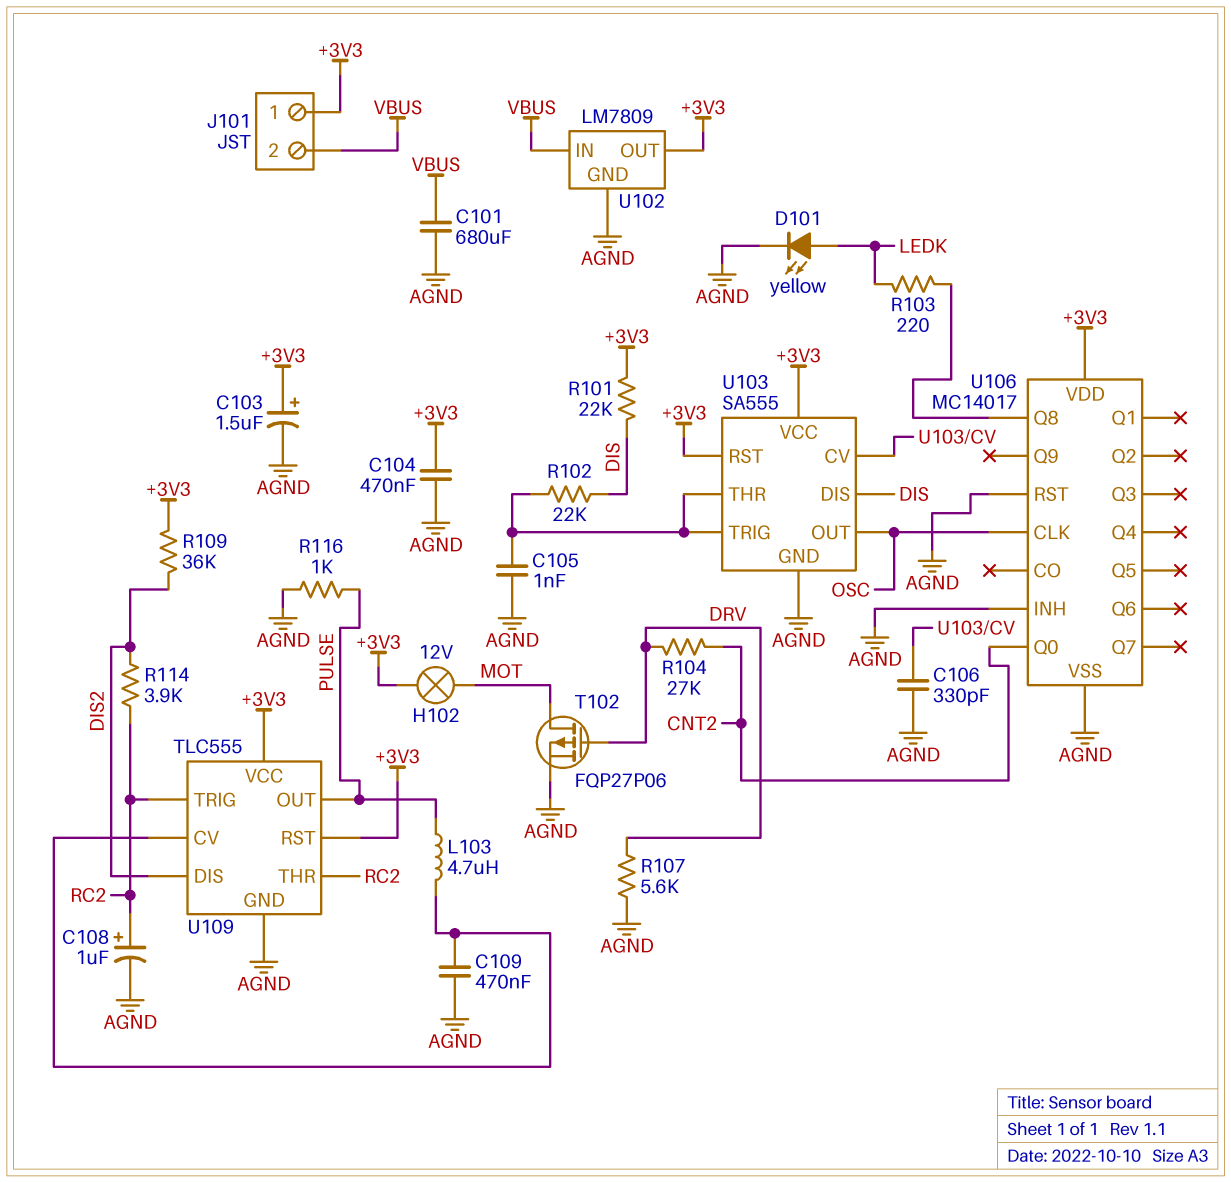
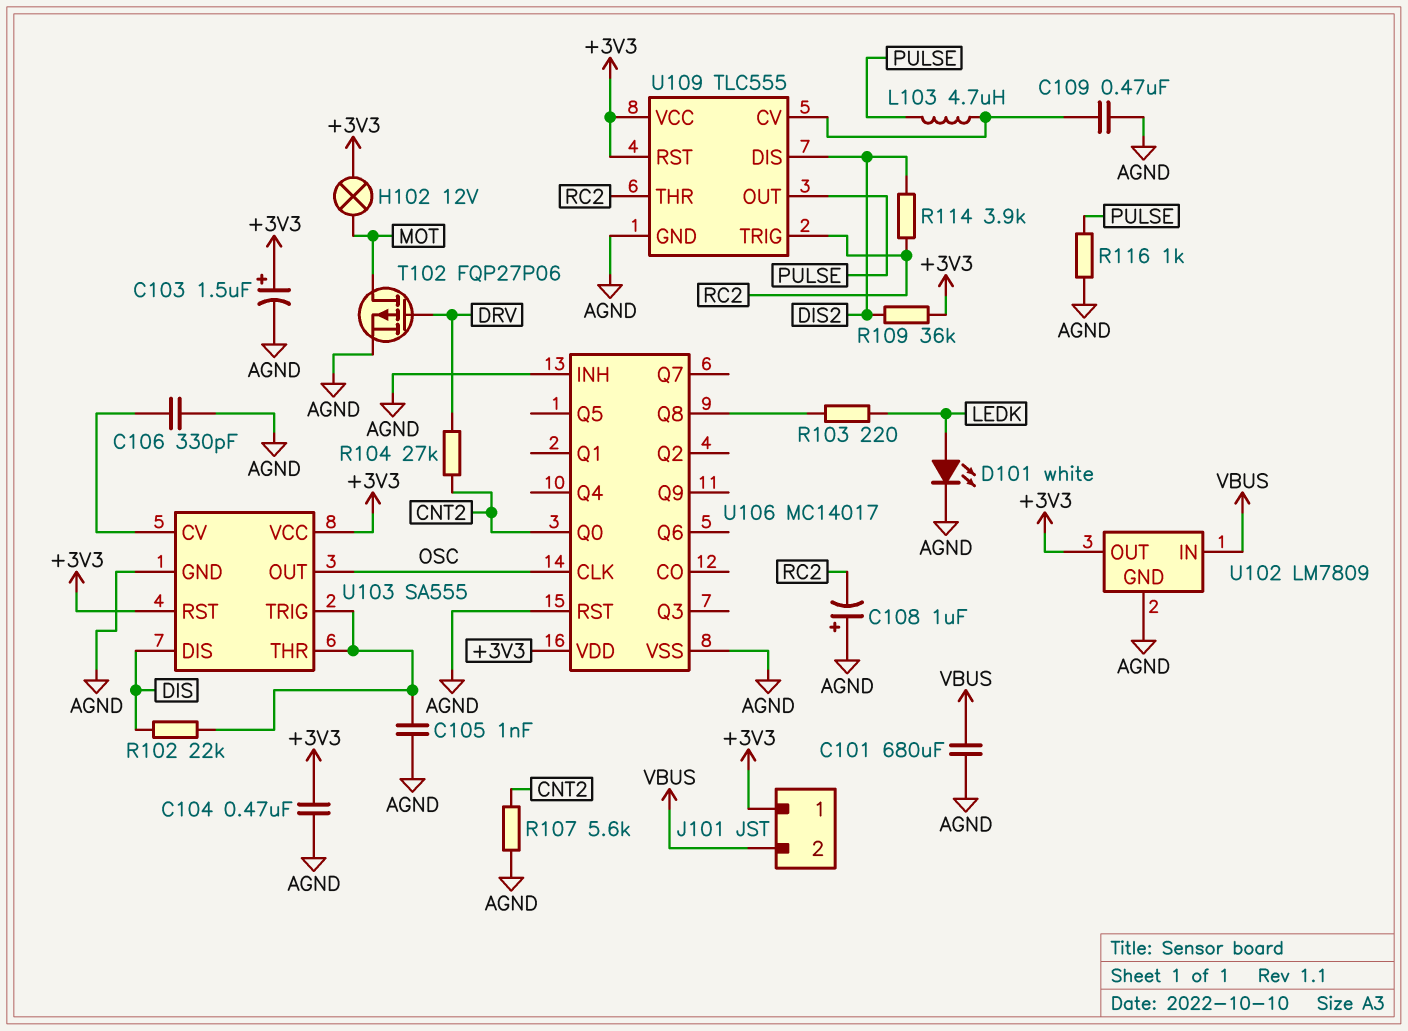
C108: 1uF (plus RC2, minus AGND) -> 1uF (plus AGND, minus RC2)
D101: LED yellow (A LEDK, K AGND) -> LED white (A LEDK, K AGND)
R101: 22k (+3V3, DIS) -> none
R107: 5.6k (AGND, DRV) -> 5.6k (AGND, CNT2)

